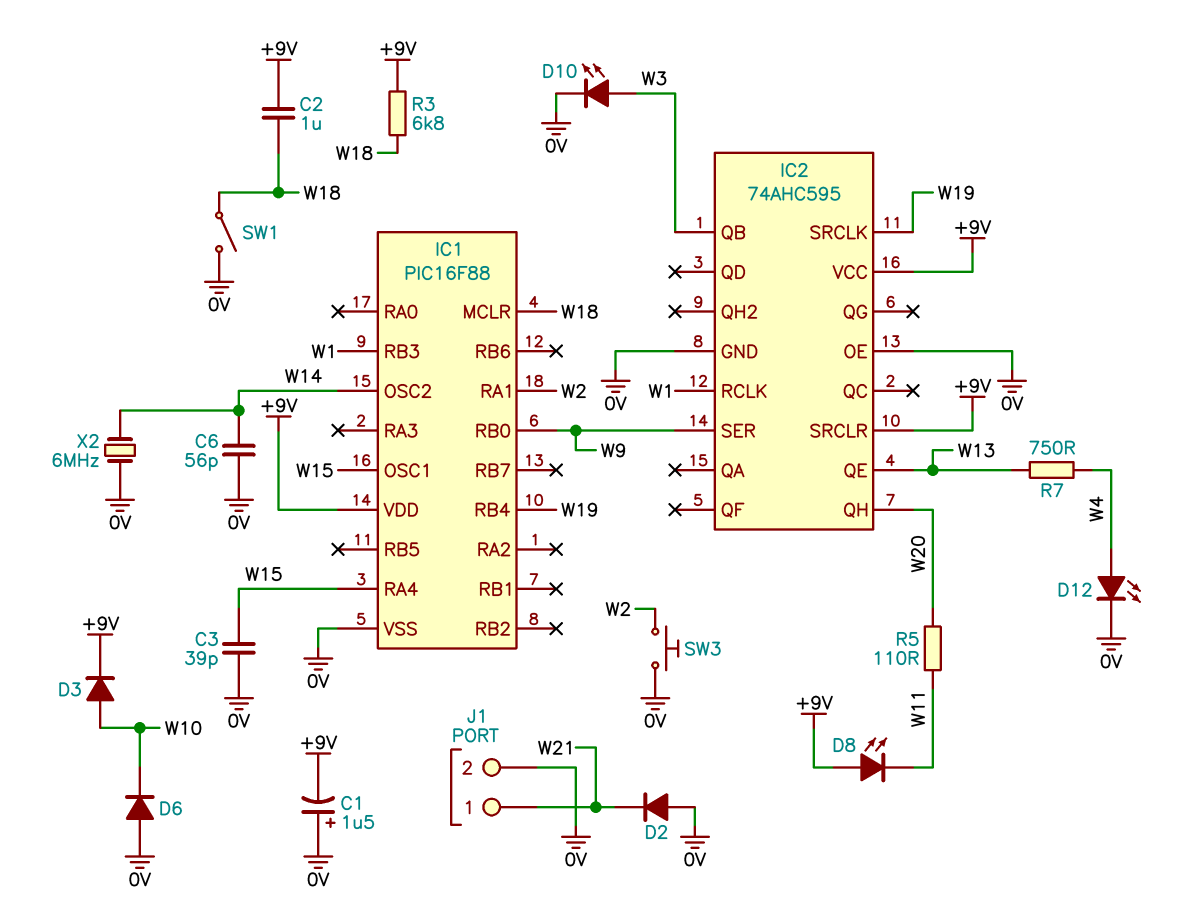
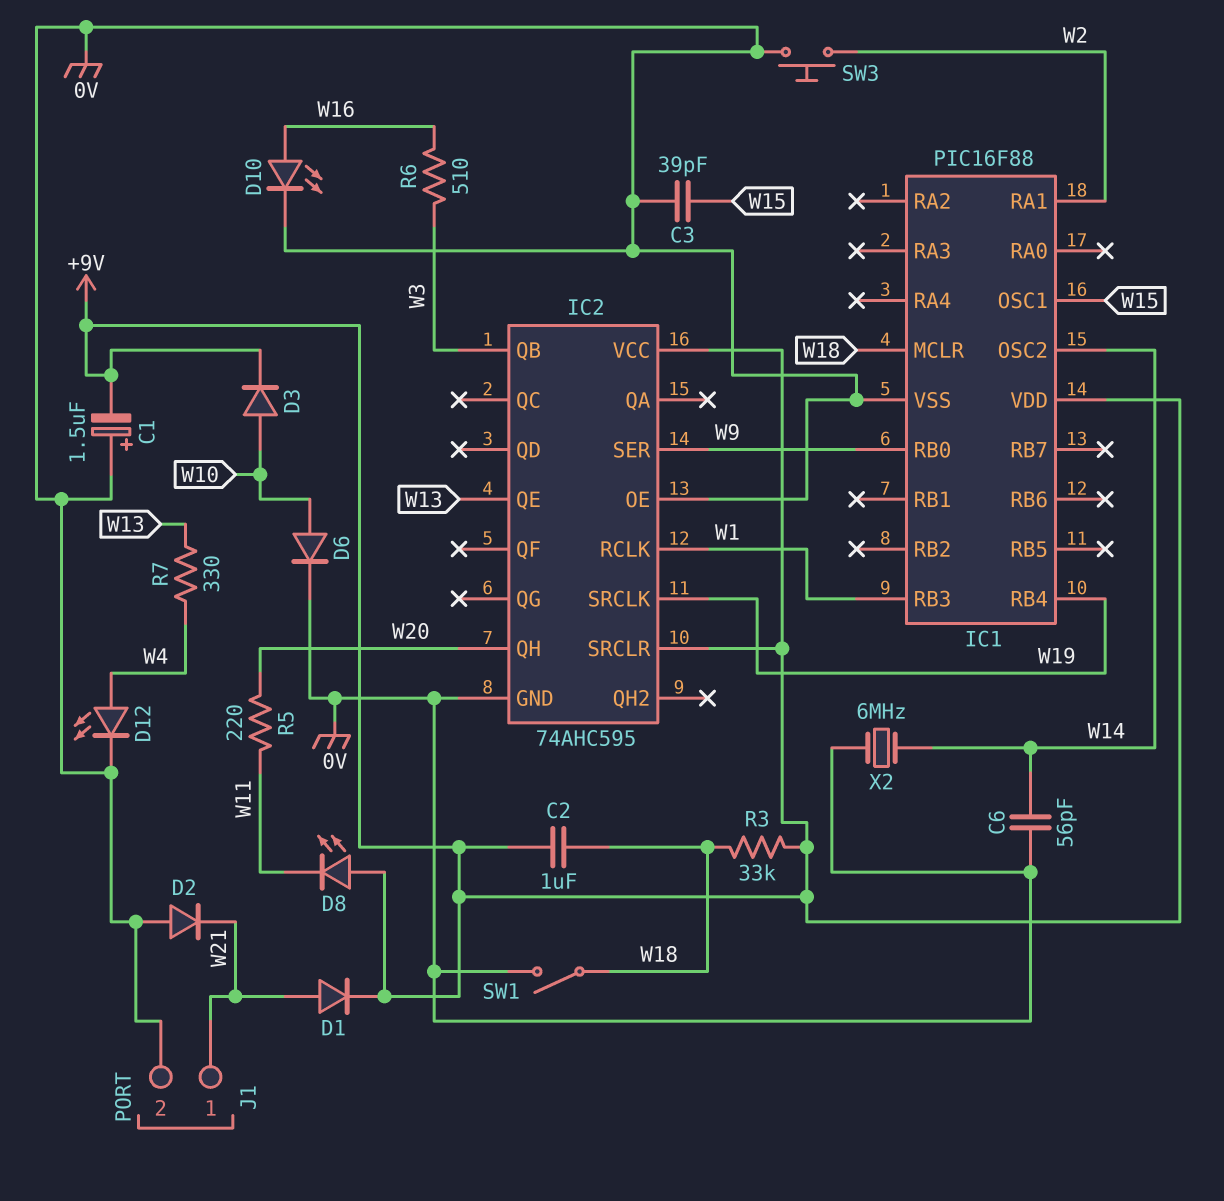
D1: none -> diode (A W21, K +9V)
D6: diode (A 0V, K W10) -> diode (A W10, K 0V)
D10: LED (A W3, K 0V) -> LED (A W16, K 0V)
IC1 pin RA4: W15 -> none
R3: 6.8k (+9V, W18) -> 33k (+9V, W18)
R5: 110 (W11, W20) -> 220 (W11, W20)
R6: none -> 510 (W3, W16)
R7: 750 (W4, W13) -> 330 (W4, W13)

